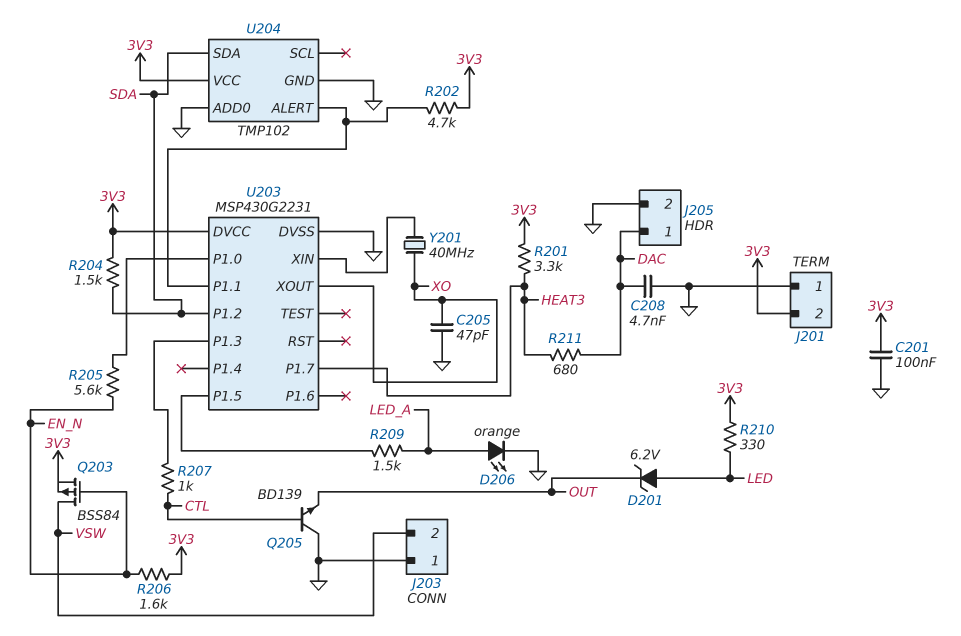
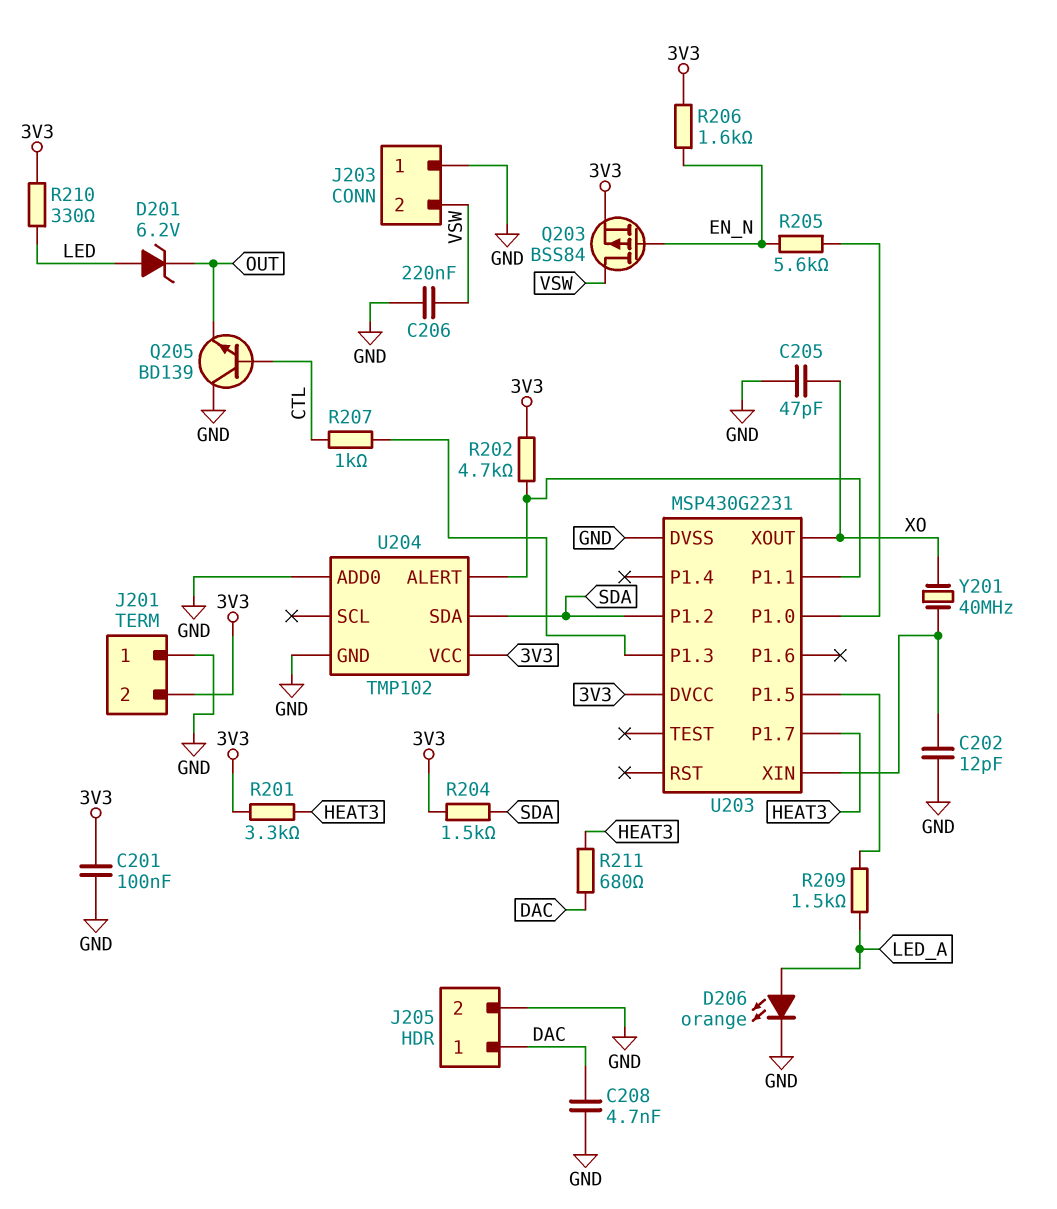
C202: none -> 12pF (GND, U203/XIN)
C206: none -> 220nF (GND, VSW)

